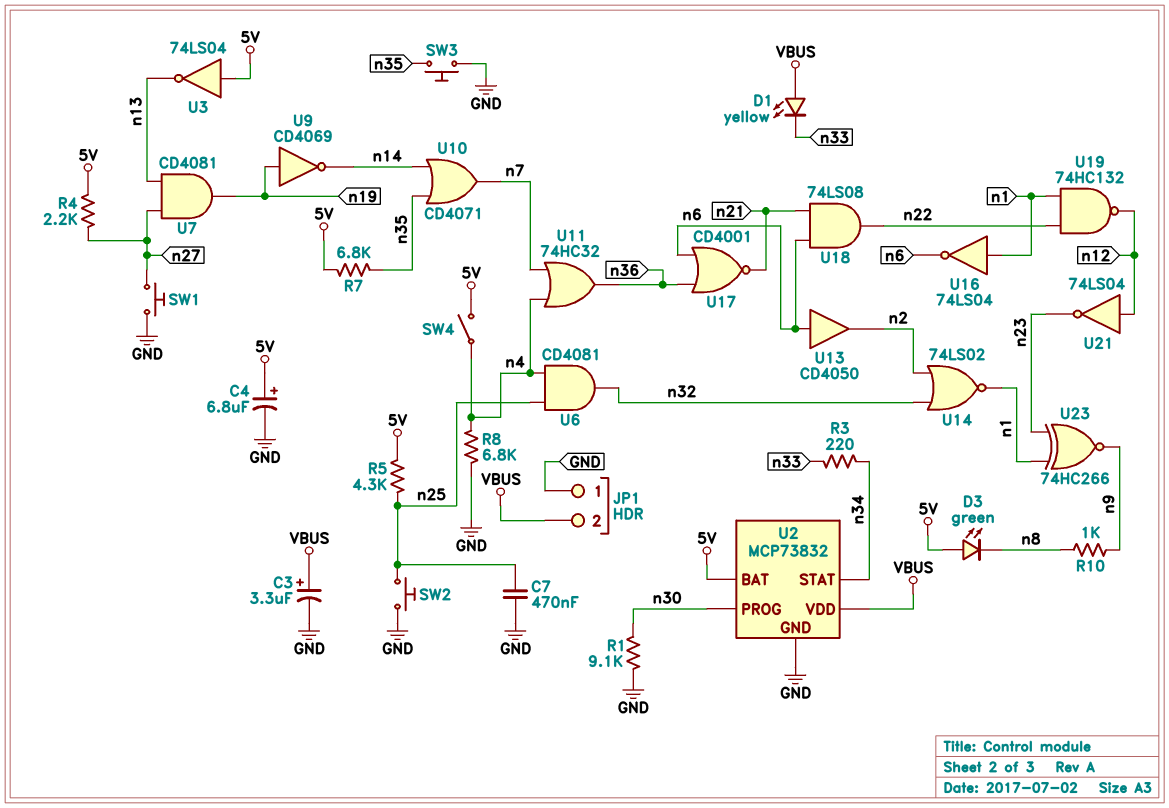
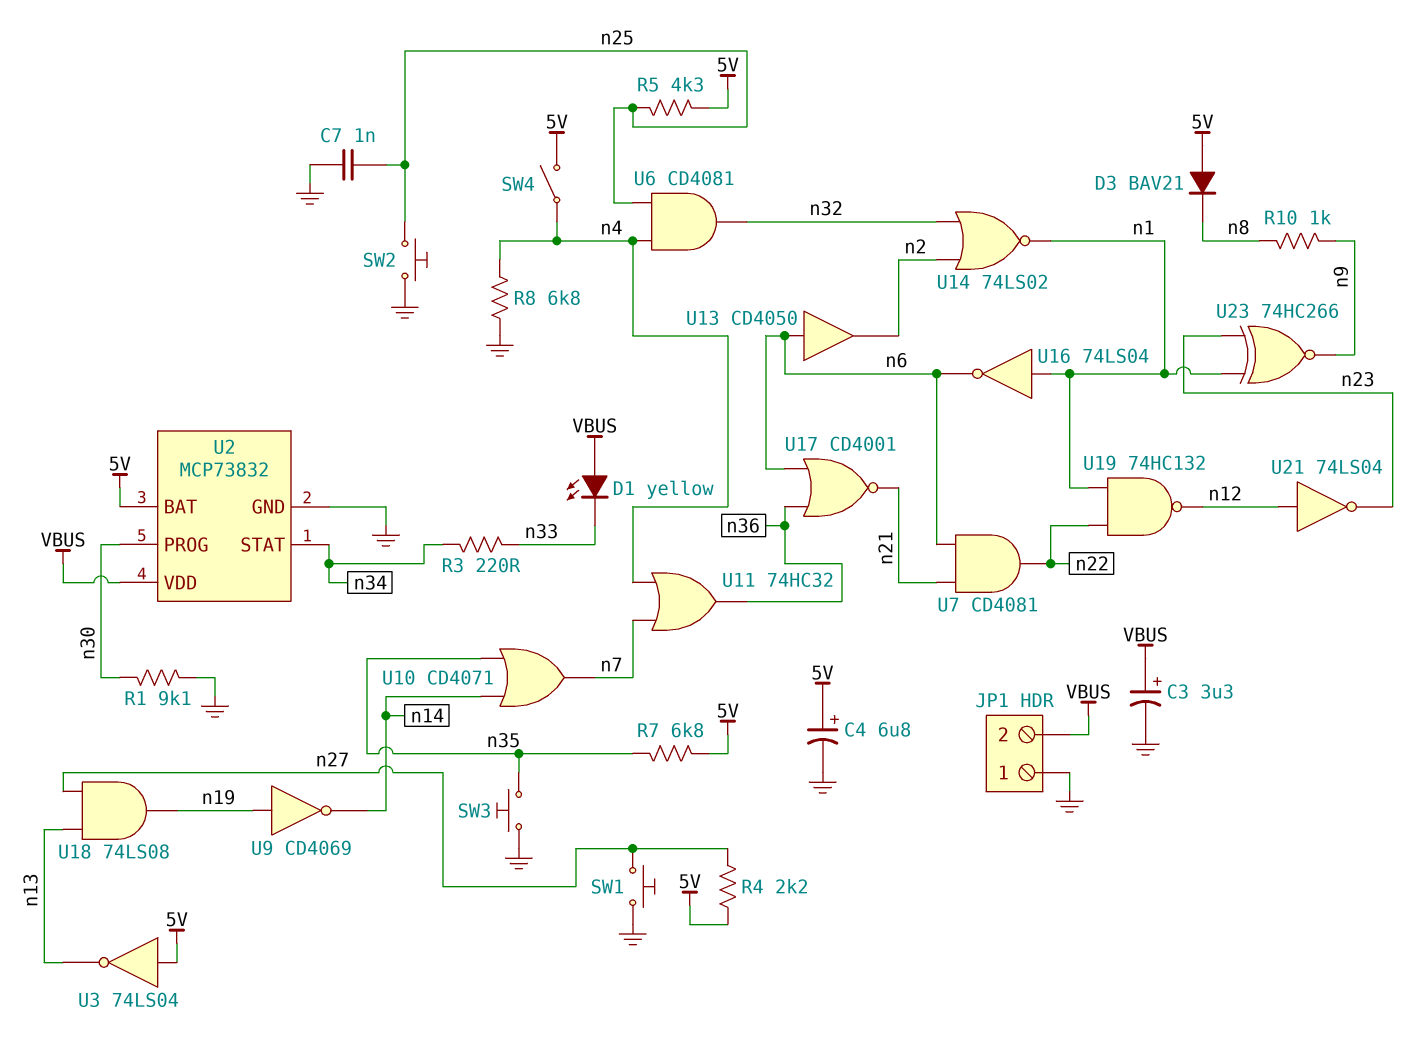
C7: 470nF (GND, n25) -> 1nF (GND, n25)
D3: LED green (A 5V, K n8) -> diode BAV21 (A 5V, K n8)
U7: AND CD4081 (in n13, in n27, out n19) -> AND CD4081 (in n6, in n21, out n22)
U18: AND 74LS08 (in n6, in n21, out n22) -> AND 74LS08 (in n13, in n27, out n19)

